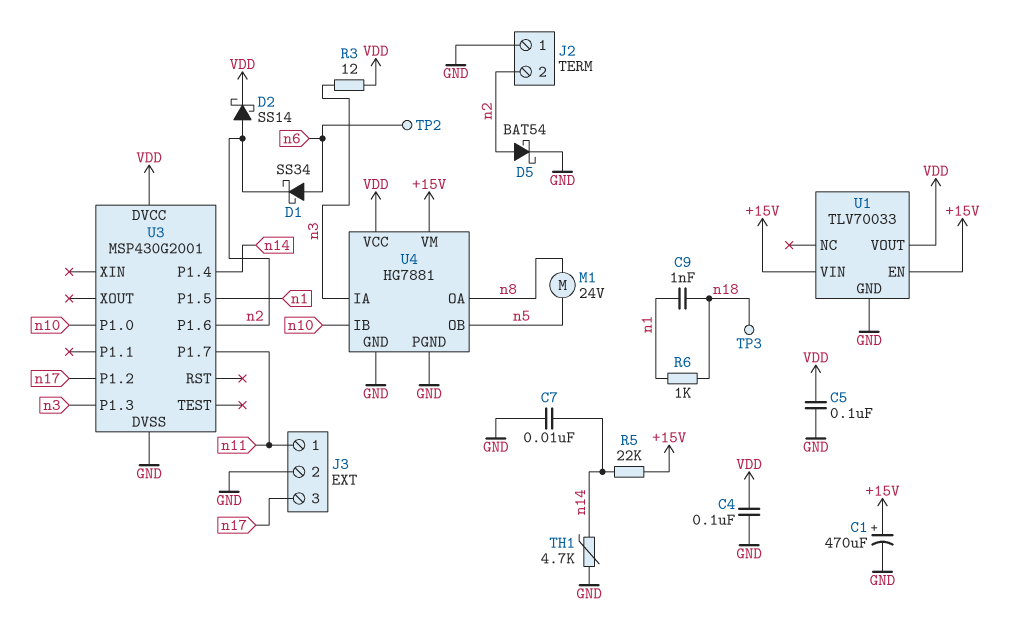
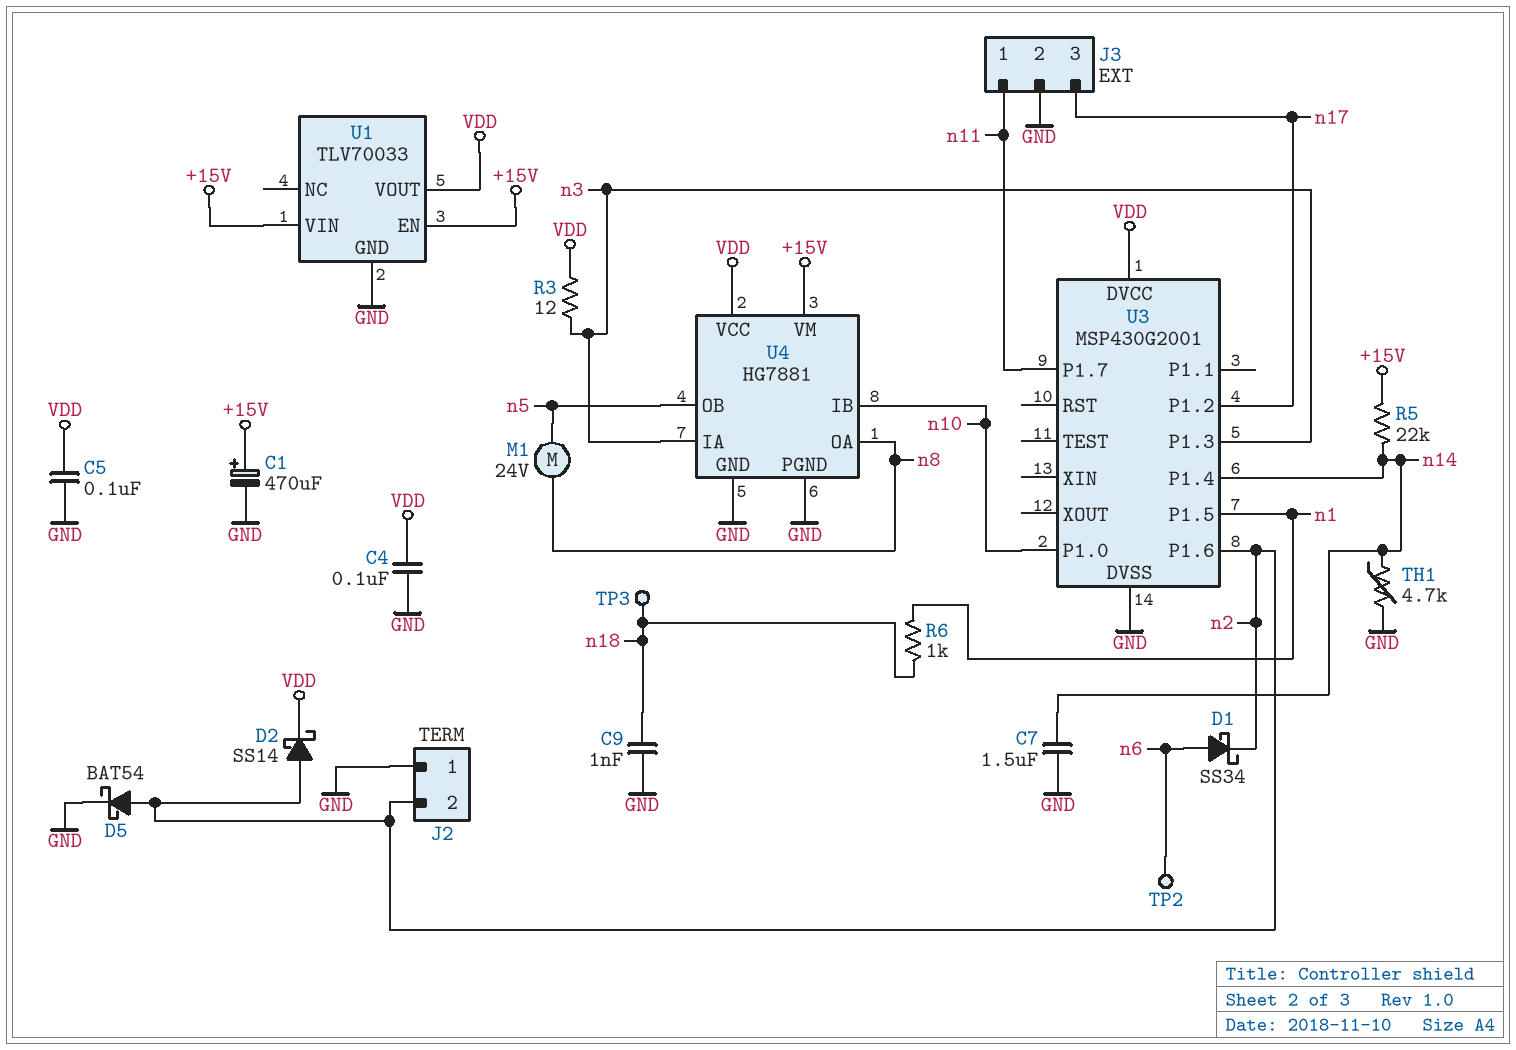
C7: 10nF (GND, n14) -> 1.5uF (GND, n14)
C9: 1nF (n1, n18) -> 1nF (GND, n18)

